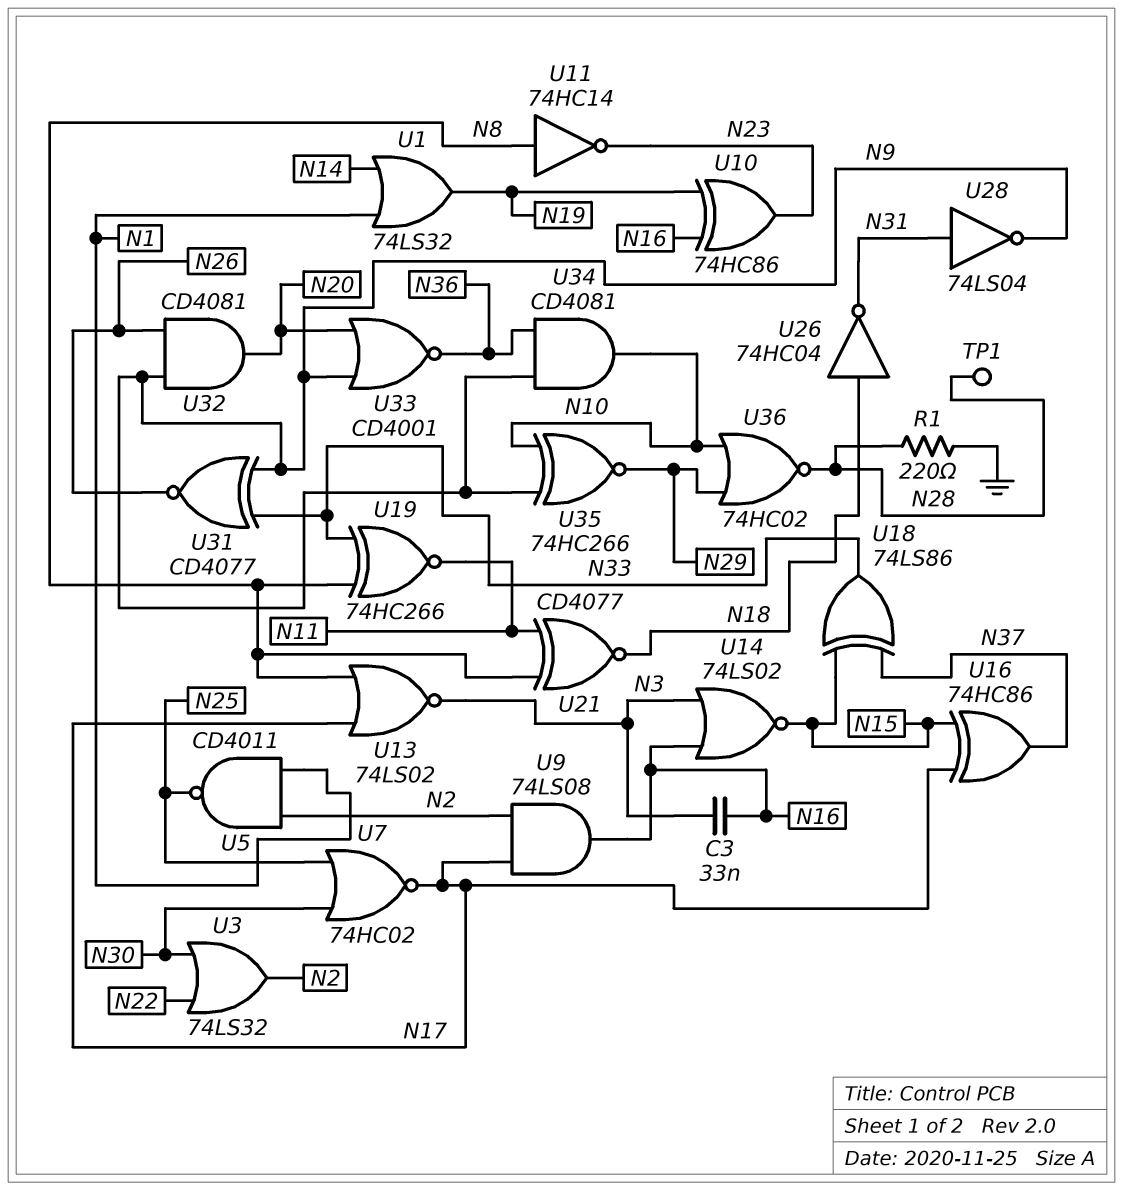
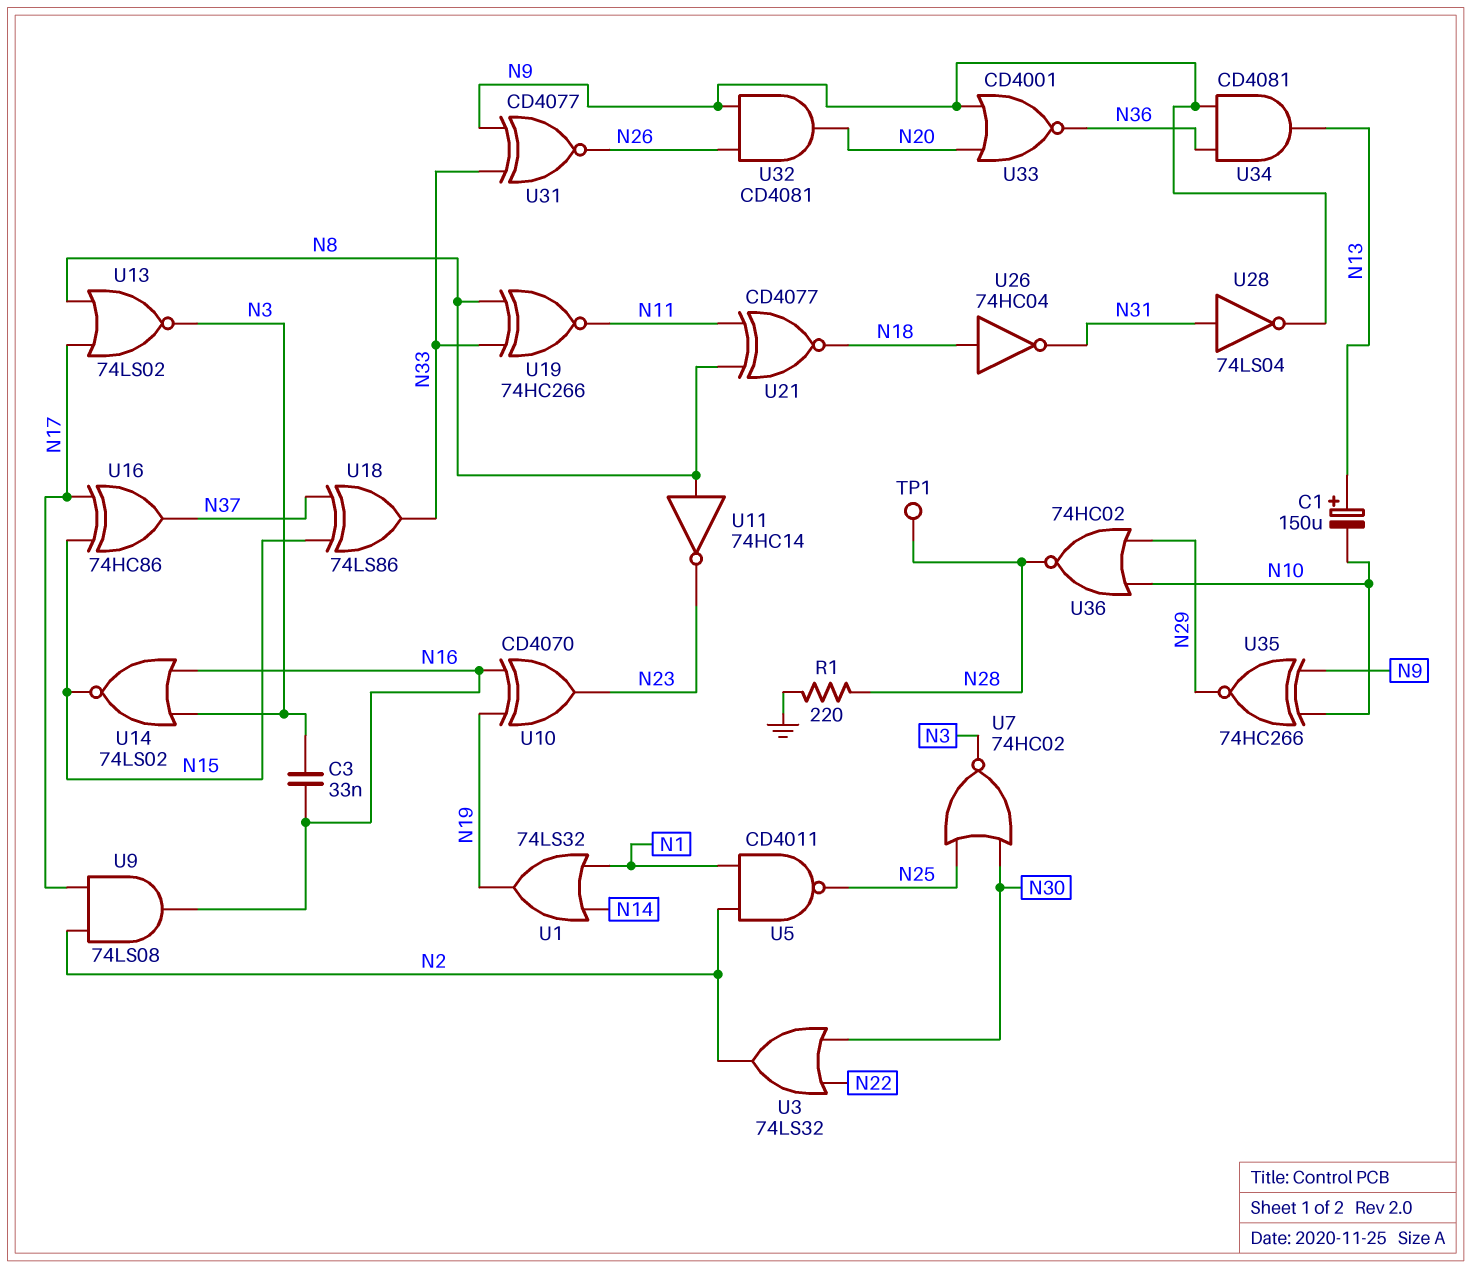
C1: none -> 150uF (plus N13, minus N10)
U7: NOR 74HC02 (in N25, in N30, out N17) -> NOR 74HC02 (in N25, in N30, out N3)
U10: XOR 74HC86 (in N16, in N19, out N23) -> XOR CD4070 (in N16, in N19, out N23)
U34: AND CD4081 (in N9, in N36, out N10) -> AND CD4081 (in N9, in N36, out N13)

